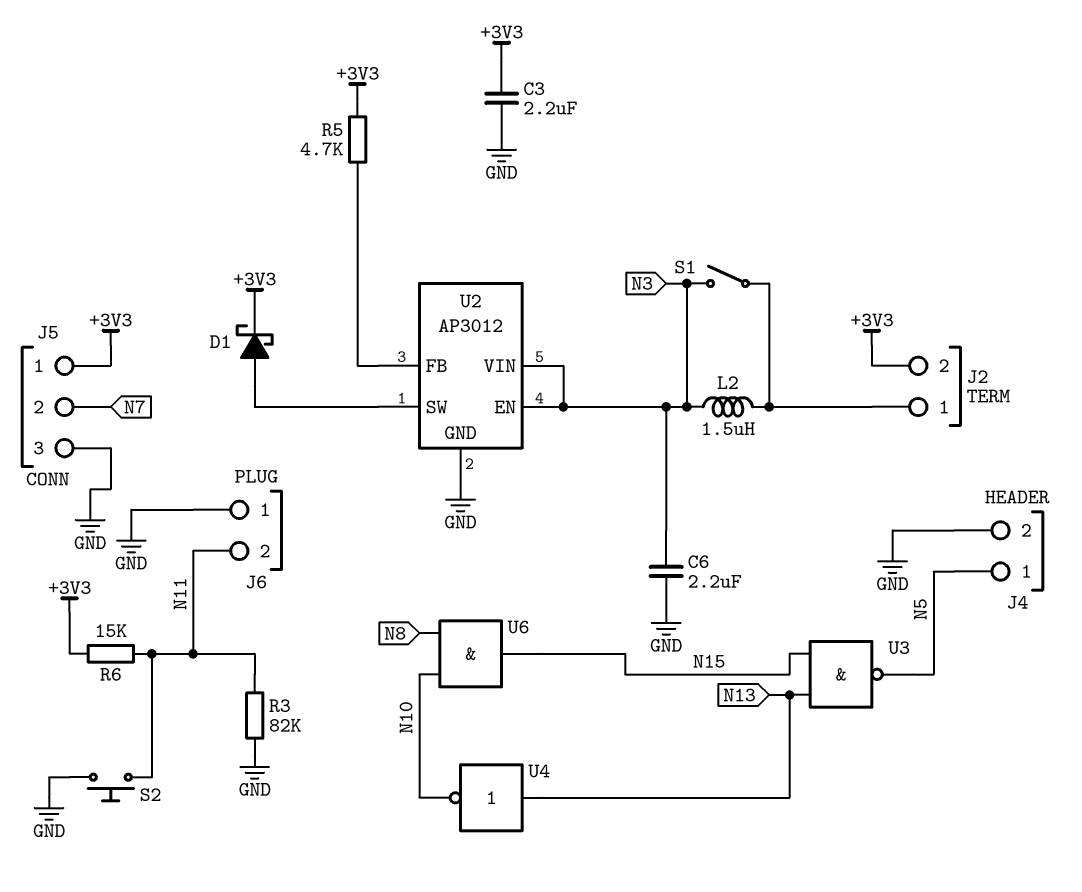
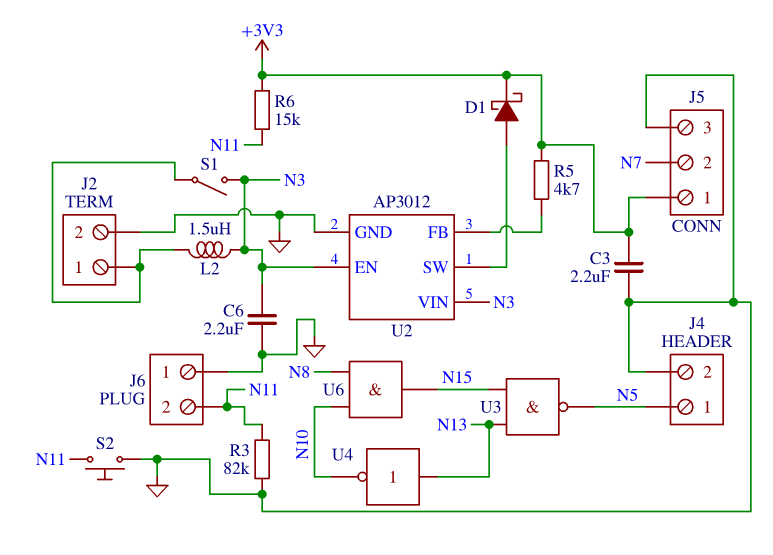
J2 pin 2: +3V3 -> GND

